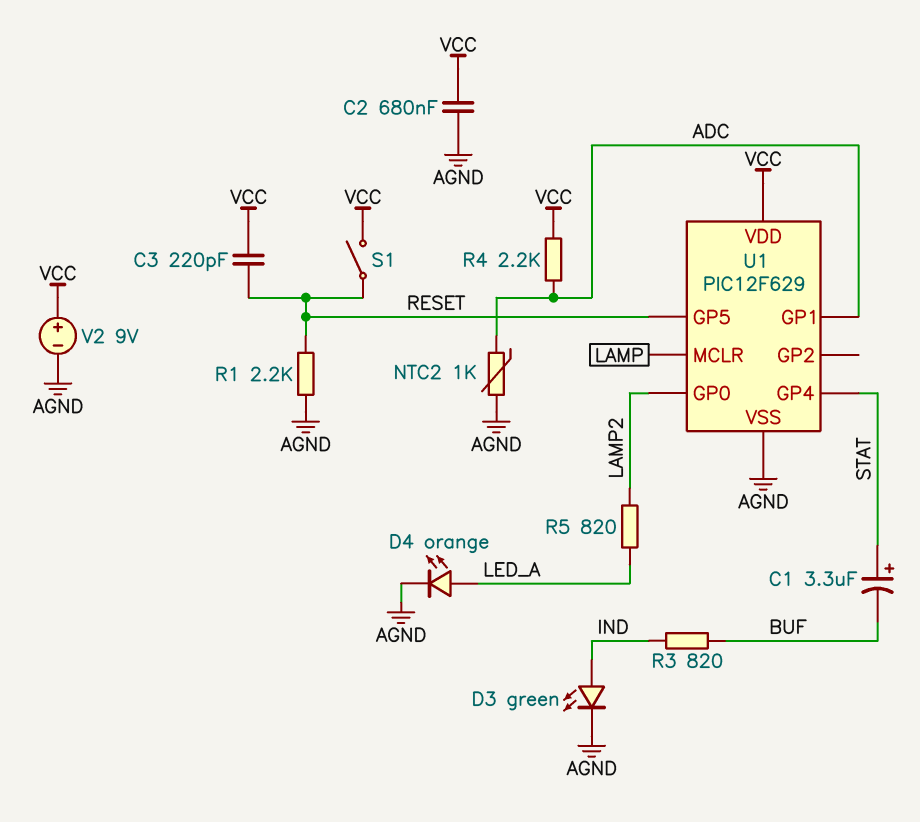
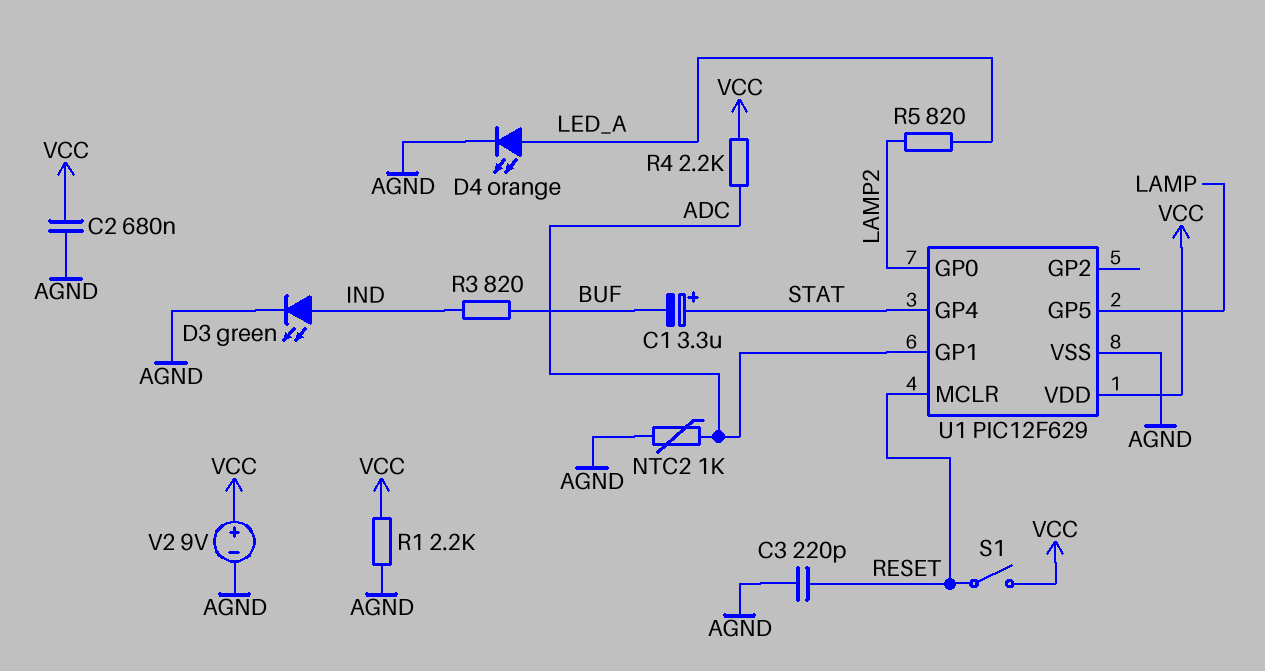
C3: 220pF (RESET, VCC) -> 220pF (AGND, RESET)
R1: 2.2k (AGND, RESET) -> 2.2k (AGND, VCC)
U1 pin GP5: RESET -> LAMP
U1 pin MCLR: LAMP -> RESET

